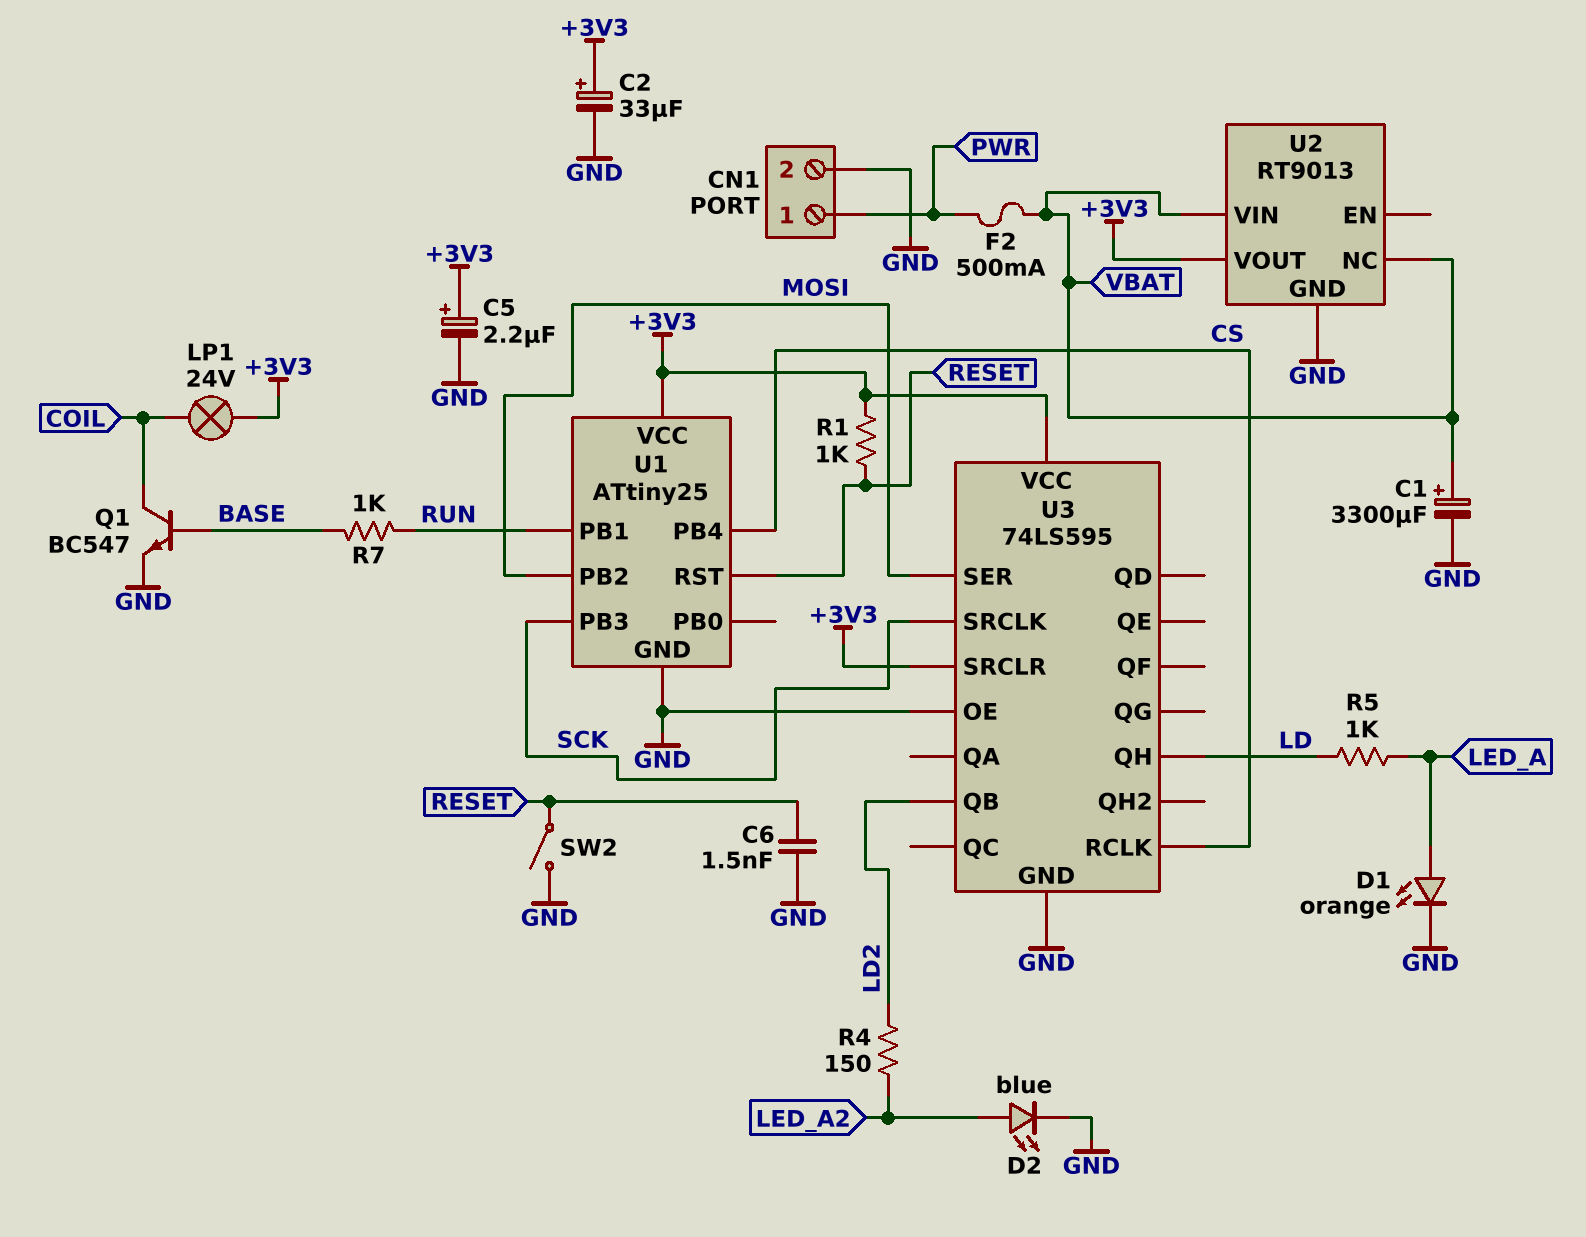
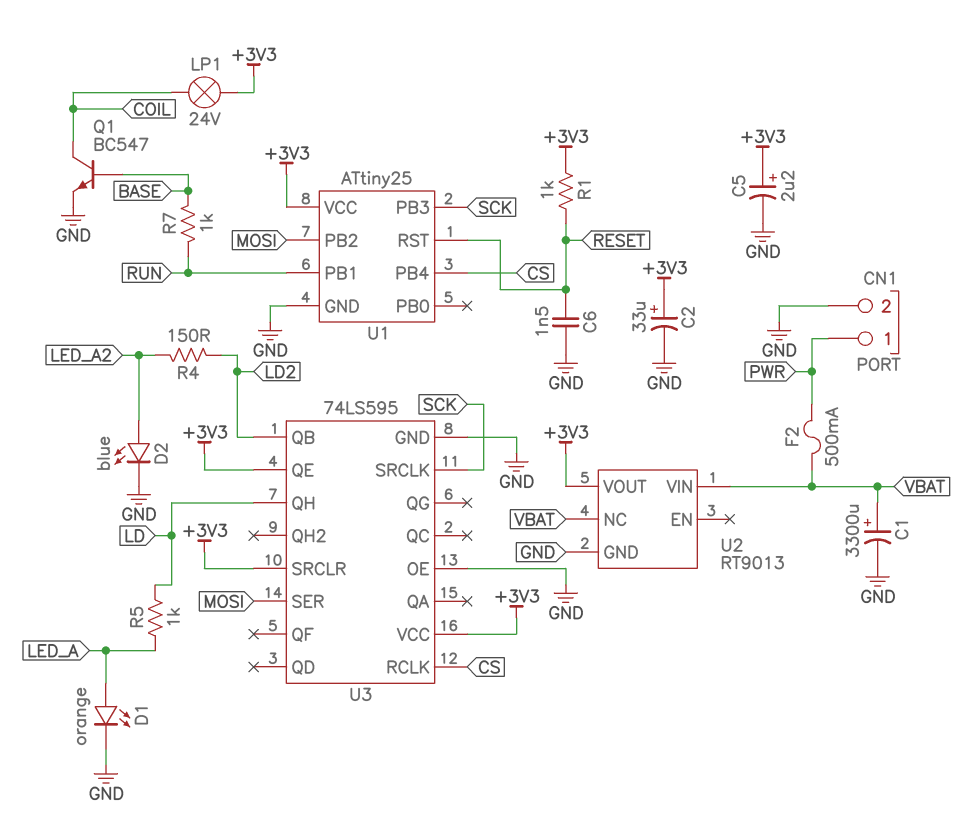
SW2: switch (GND, RESET) -> none
U3 pin QE: none -> +3V3

